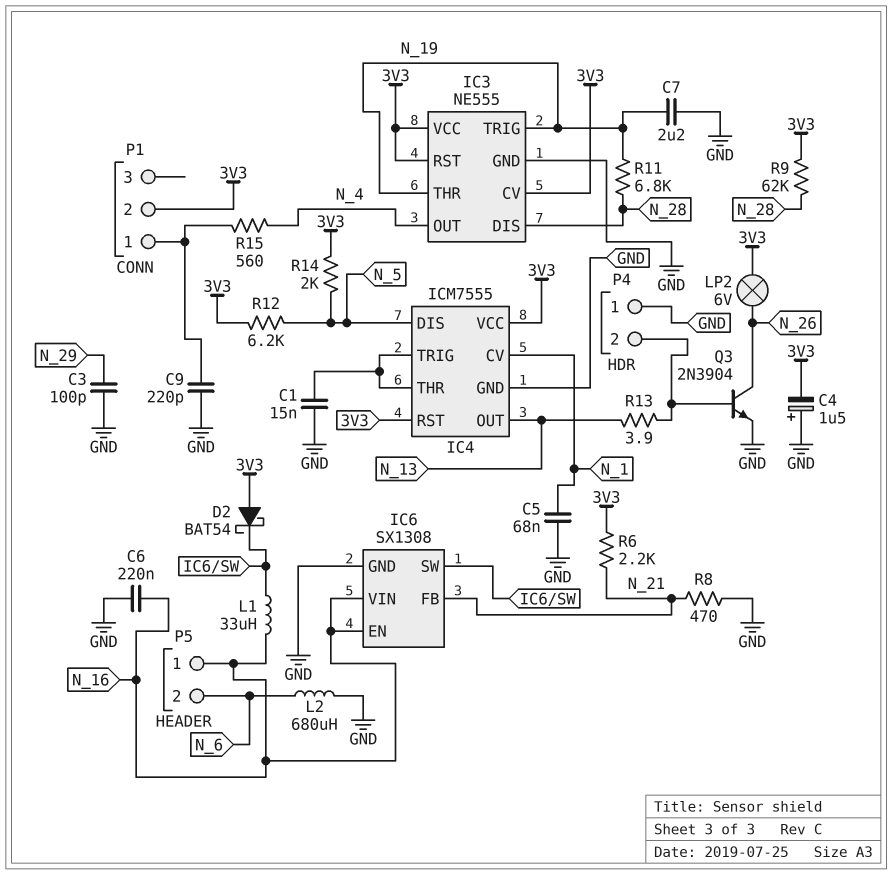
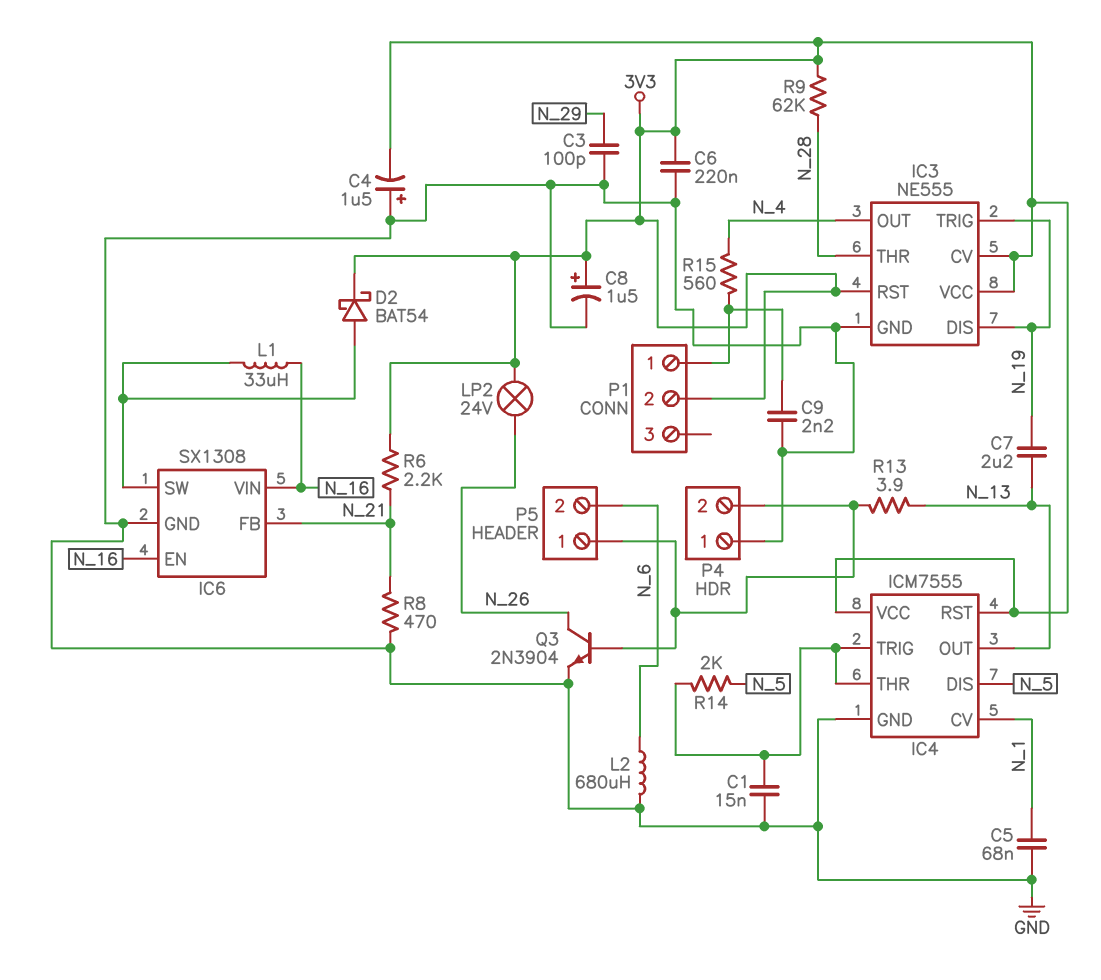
C6: 220nF (GND, N_16) -> 220nF (3V3, GND)
C7: 2.2uF (GND, N_19) -> 2.2uF (N_13, N_19)
C8: none -> 1.5uF (plus 3V3, minus GND)
C9: 220pF (GND, P1/1) -> 2.2nF (GND, P1/1)
D2: schottky BAT54 (A 3V3, K IC6/SW) -> schottky BAT54 (A IC6/SW, K 3V3)
IC3 pin DIS: N_28 -> N_19
IC3 pin THR: N_19 -> N_28
LP2: lamp 6V (3V3, N_26) -> lamp 24V (3V3, N_26)
P5 pin 1: N_16 -> P4/2
R11: 6.8k (N_19, N_28) -> none
R12: 6.2k (3V3, N_5) -> none
R14: 2k (3V3, N_5) -> 2k (IC4/THR, N_5)

